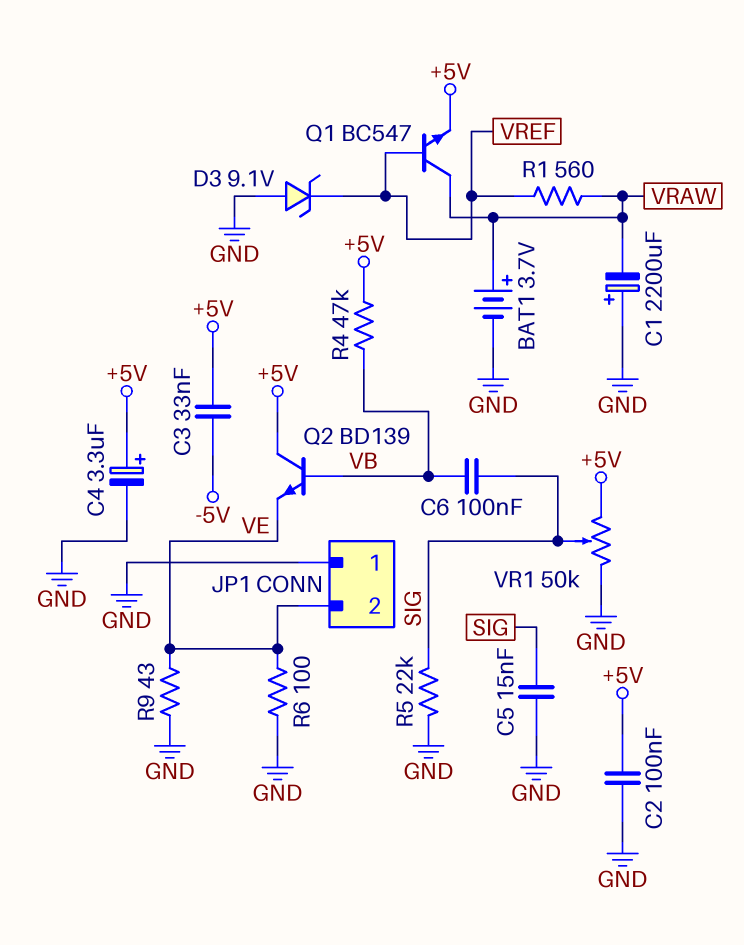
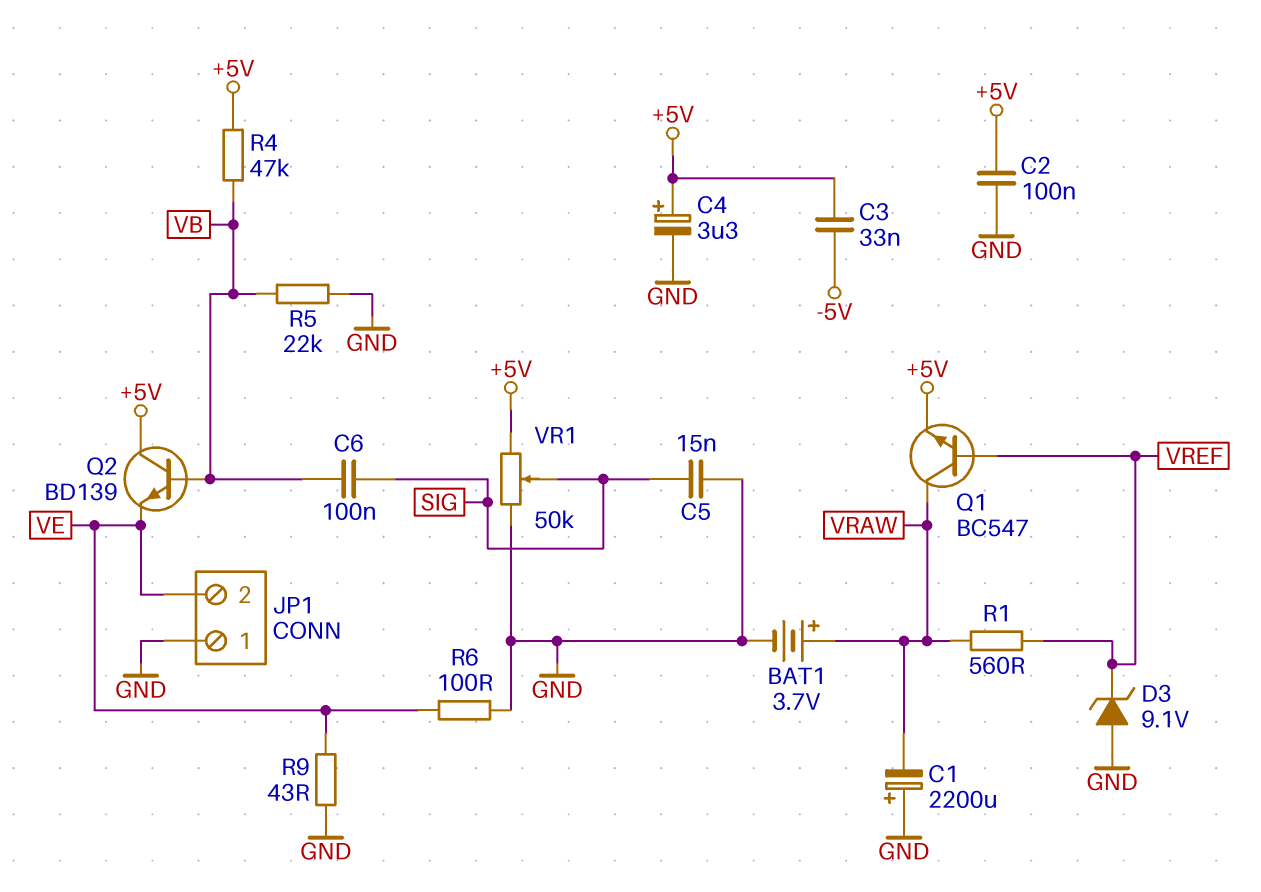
R5: 22k (GND, SIG) -> 22k (GND, VB)

